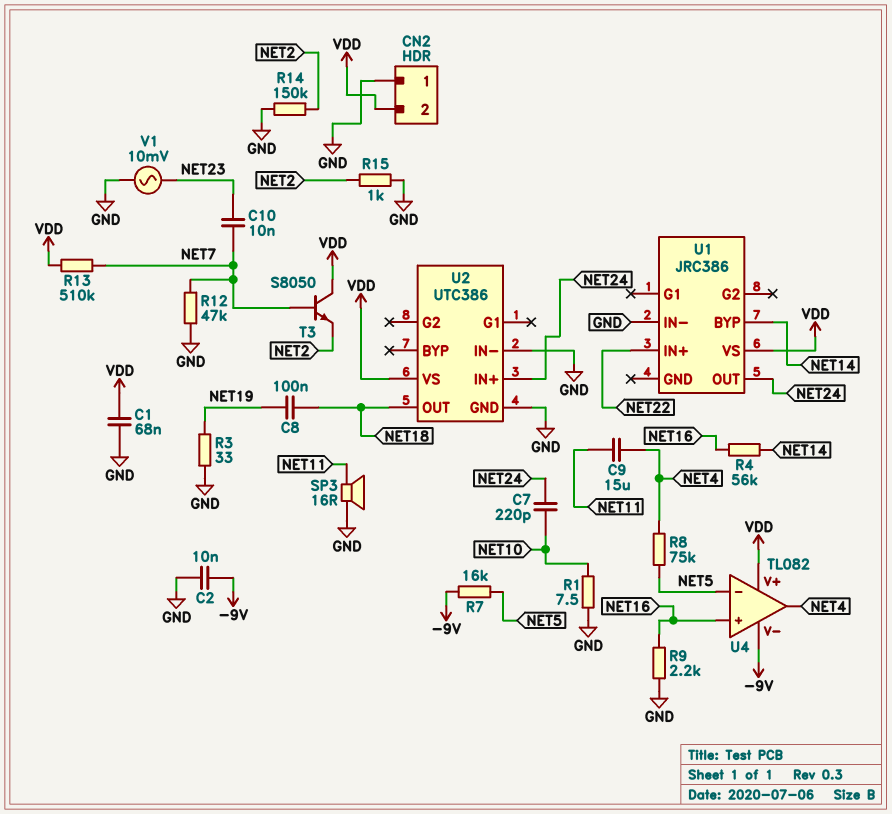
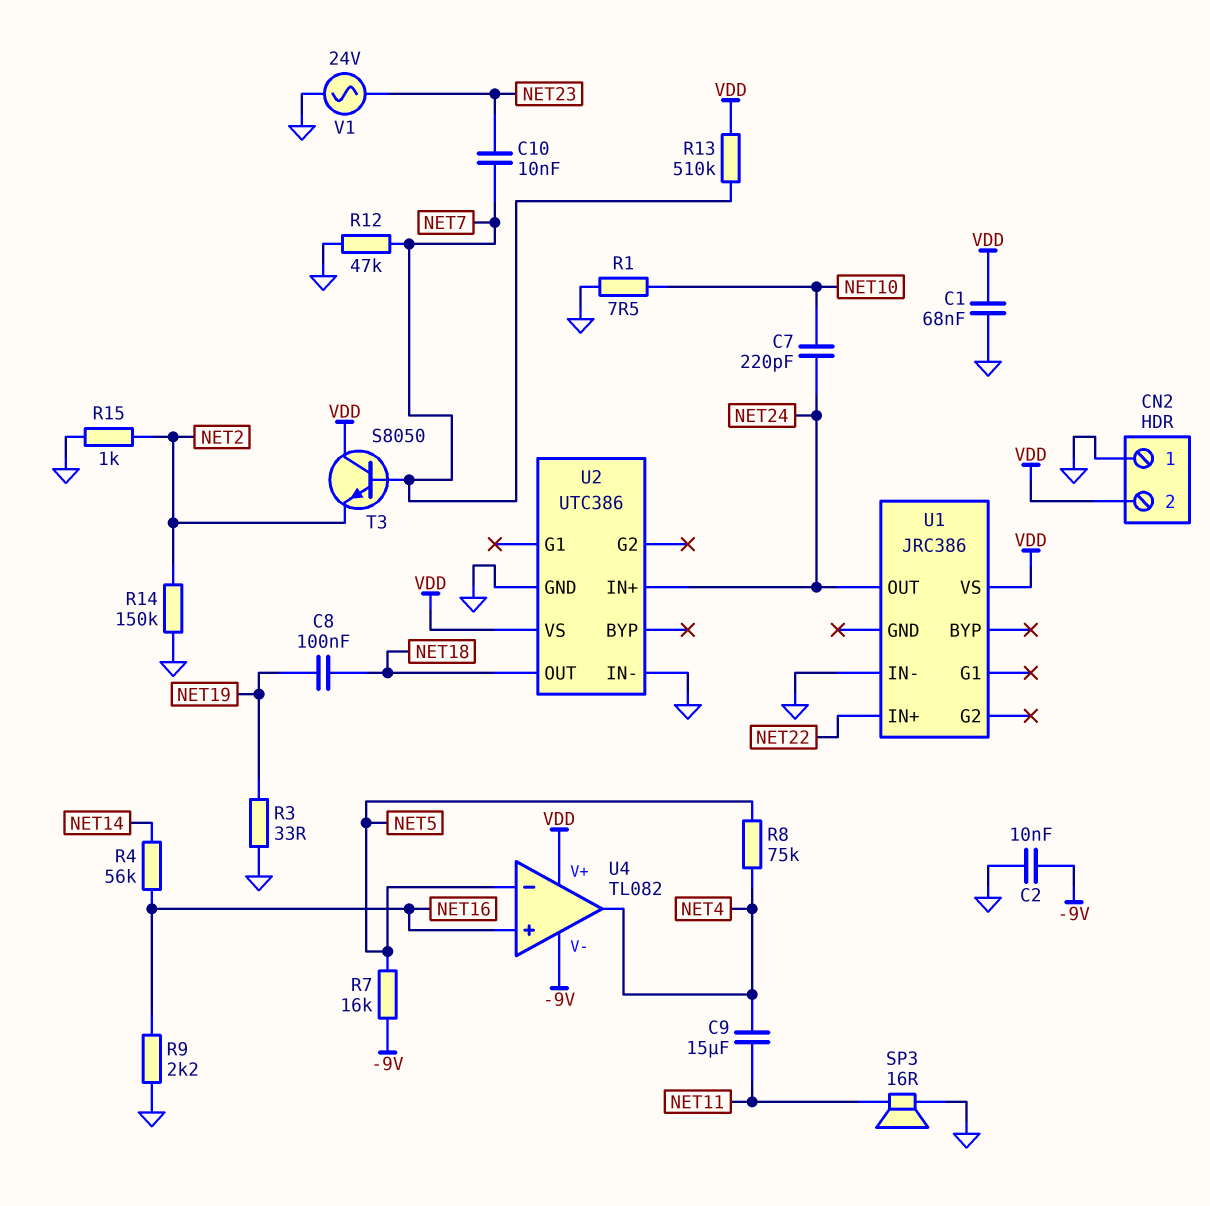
U1 pin BYP: NET14 -> none
V1: AC 10mV (GND, NET23) -> AC 24V (GND, NET23)

